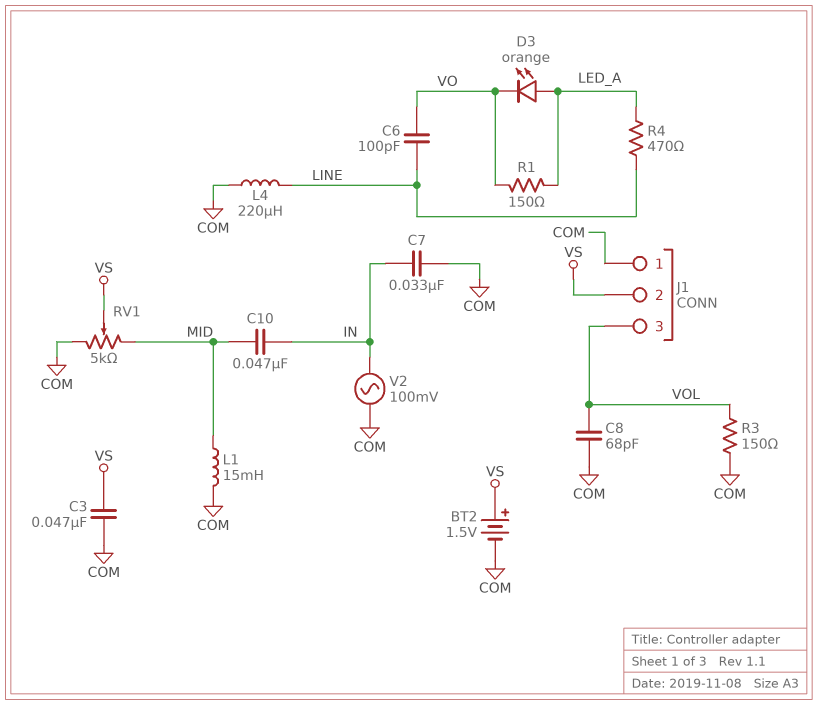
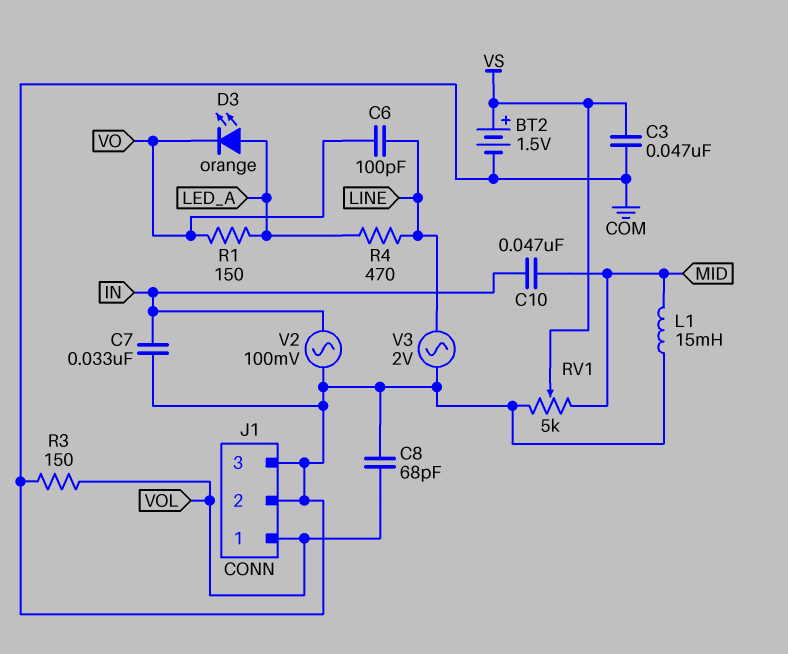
J1 pin 1: COM -> VOL
J1 pin 2: VS -> COM
J1 pin 3: VOL -> COM
L4: 220uH (COM, LINE) -> none
V3: none -> AC 2V (COM, LINE)

